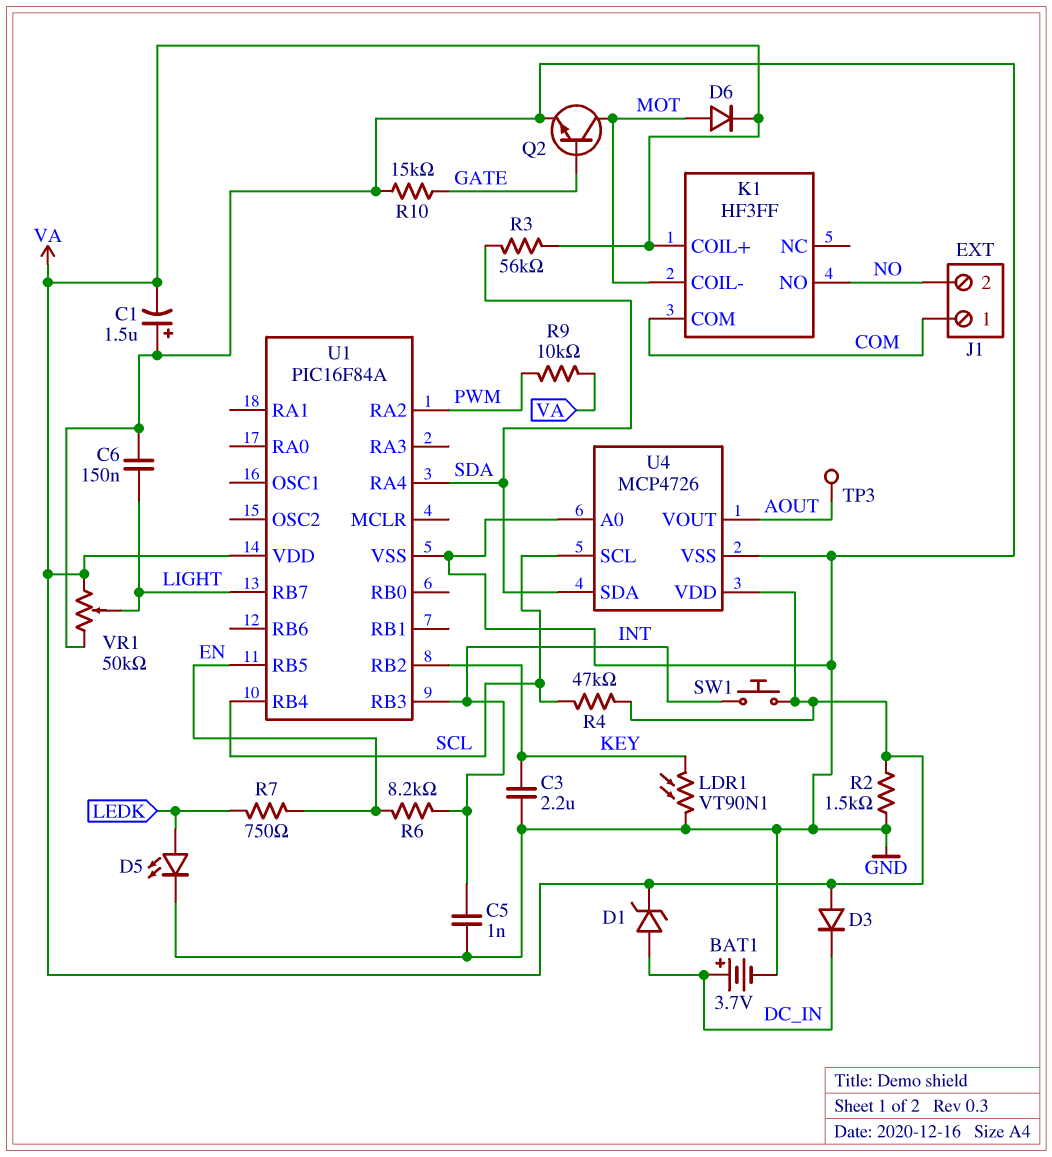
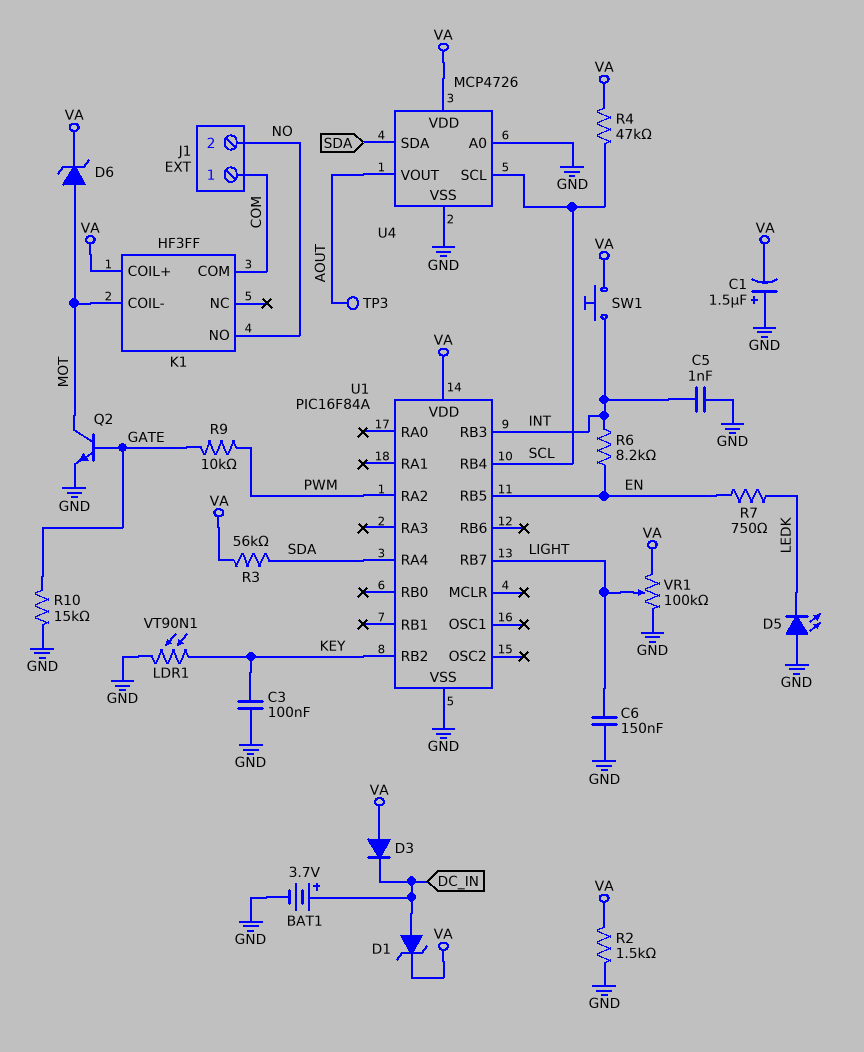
C3: 2.2uF (GND, KEY) -> 100nF (GND, KEY)
D5: LED (A LEDK, K GND) -> LED (A GND, K LEDK)
D6: diode (A MOT, K VA) -> zener (A MOT, K VA)
R9: 10k (PWM, VA) -> 10k (GATE, PWM)
VR1: 50k (GND, VA, wiper LIGHT) -> 100k (GND, VA, wiper LIGHT)

